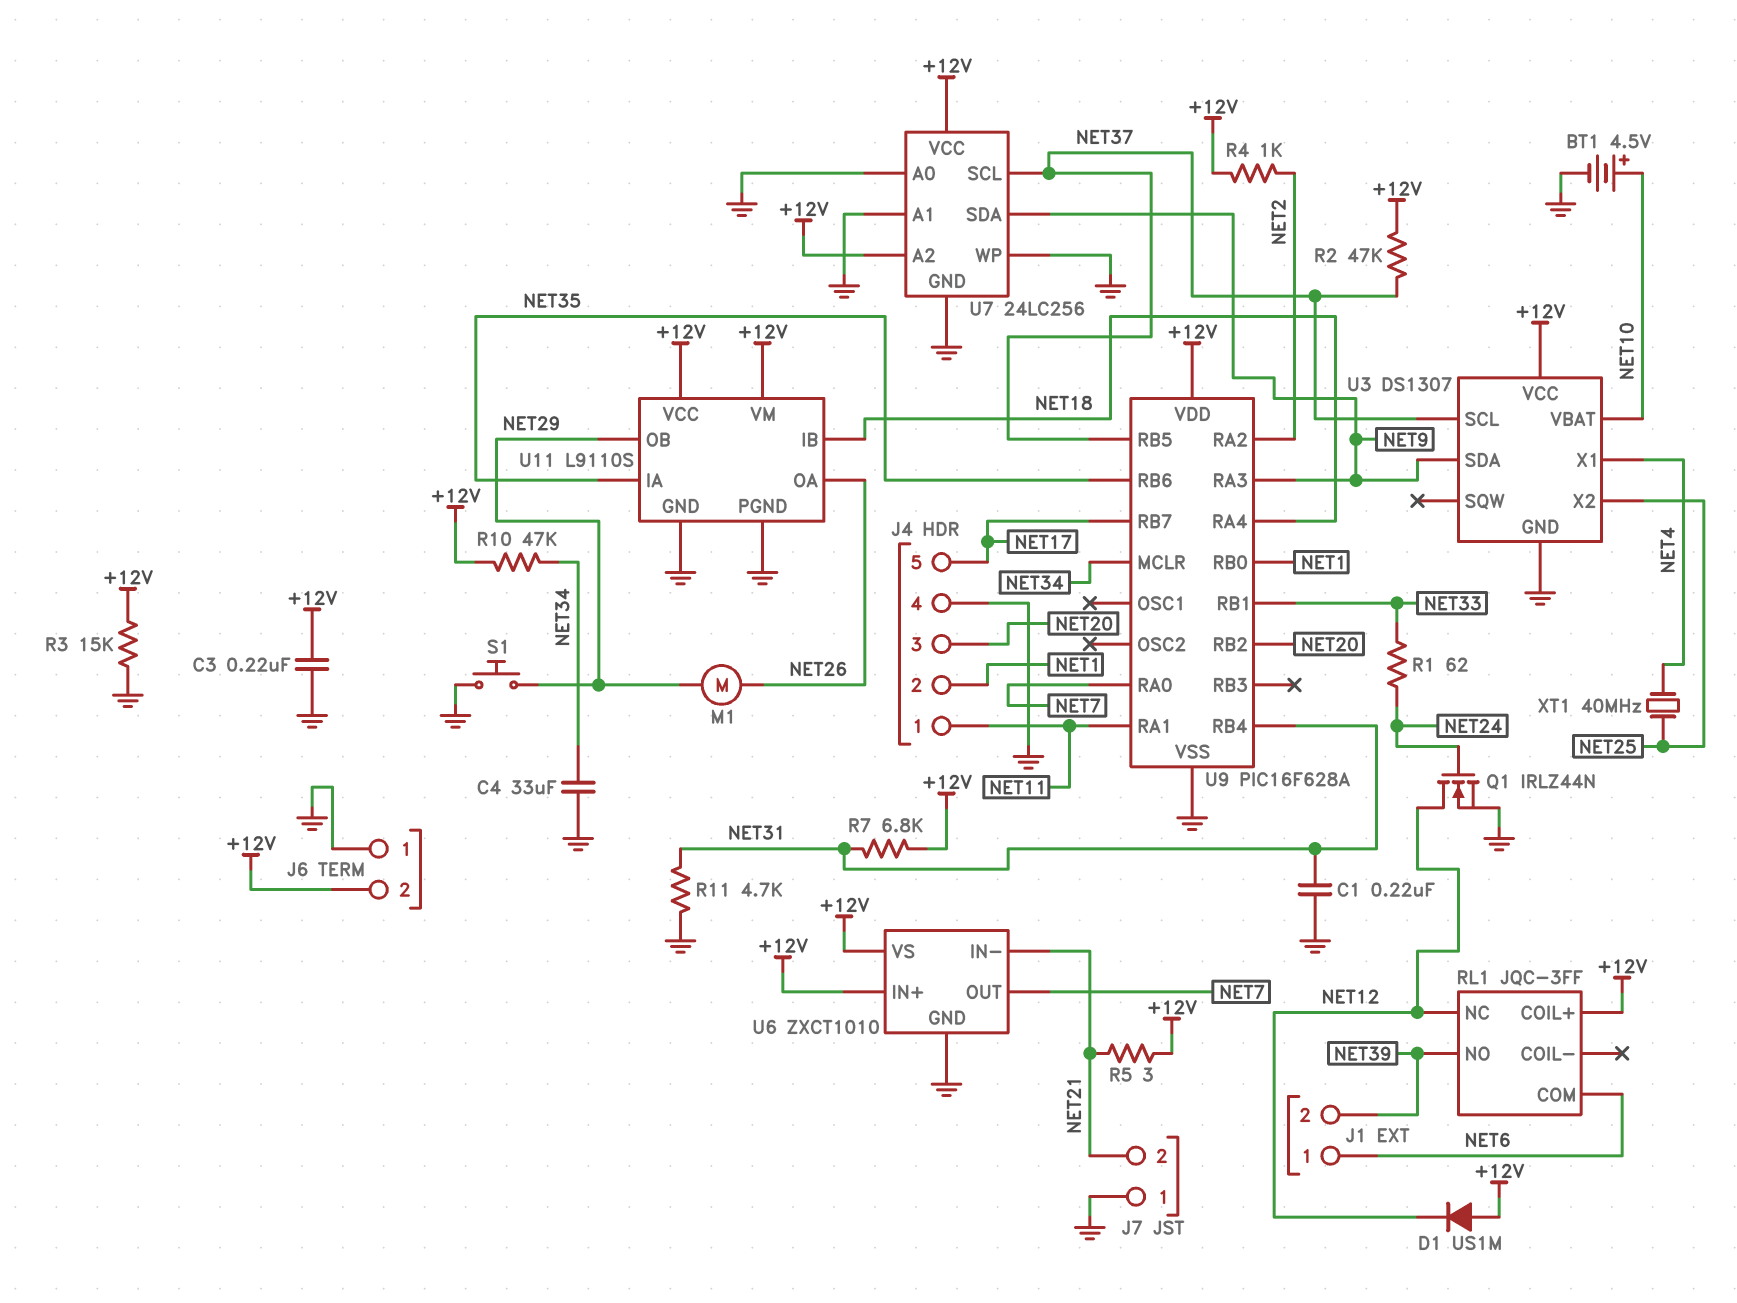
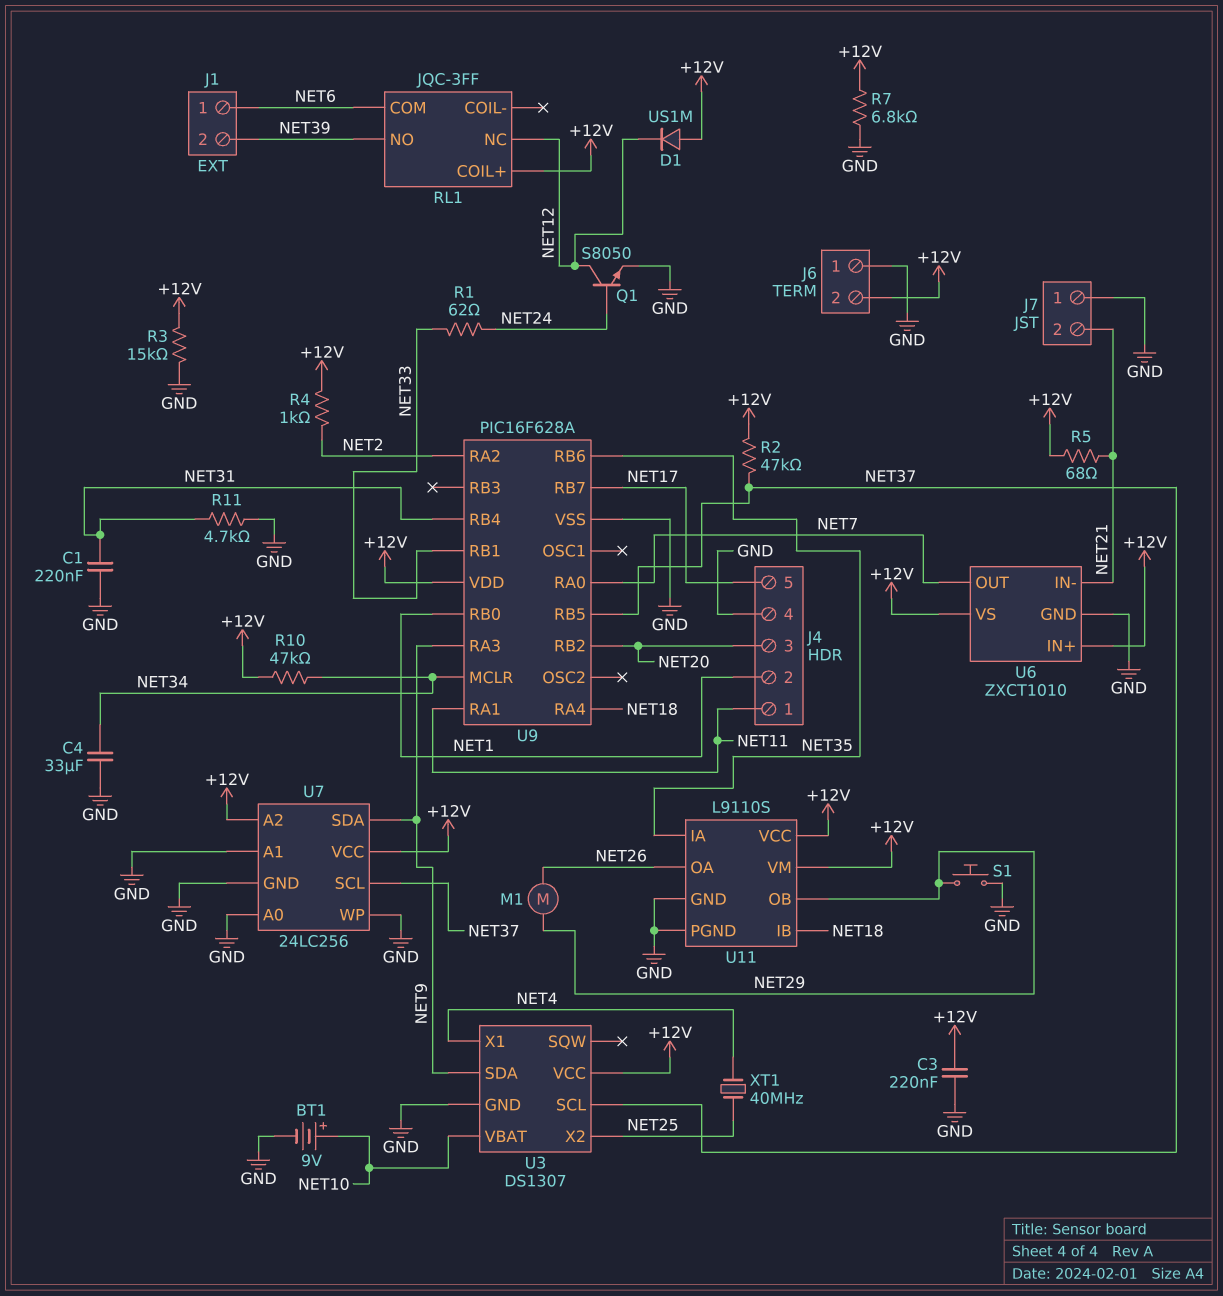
BT1: 4.5V (plus NET10, minus GND) -> 9V (plus NET10, minus GND)
Q1: NMOS IRLZ44N (G NET24, D NET12, S GND) -> NPN S8050 (B NET24, C NET12, E GND)
R5: 3 (+12V, NET21) -> 68 (+12V, NET21)
R7: 6.8k (+12V, NET31) -> 6.8k (+12V, GND)

